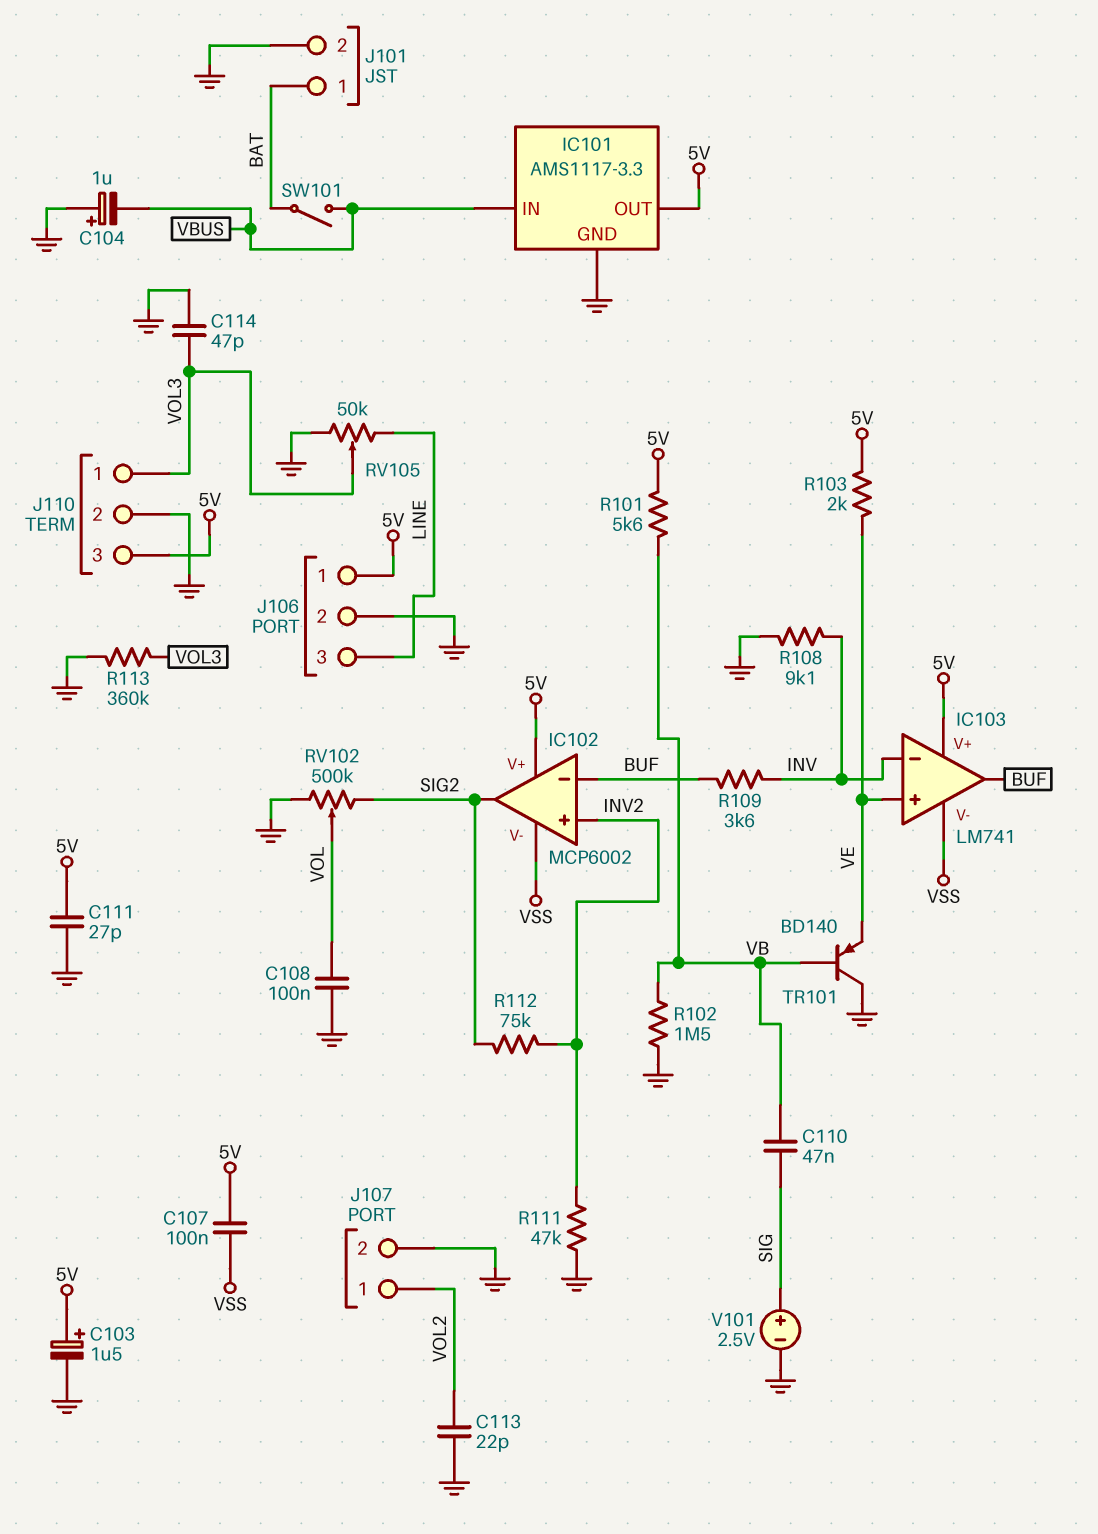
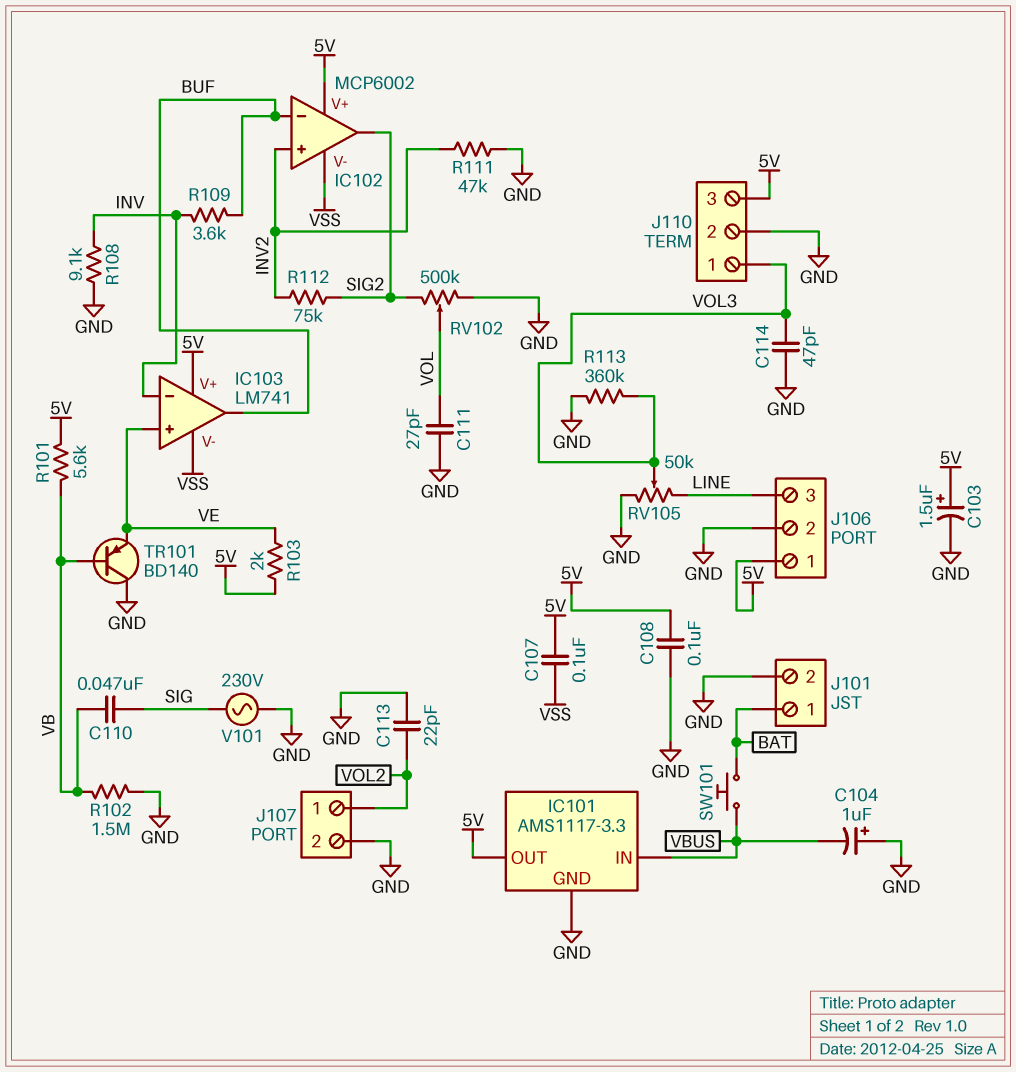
C108: 100nF (GND, VOL) -> 100nF (5V, GND)
C111: 27pF (5V, GND) -> 27pF (GND, VOL)
SW101: switch (BAT, VBUS) -> button (BAT, VBUS)
V101: 2.5V (plus SIG, minus GND) -> AC 230V (GND, SIG)

